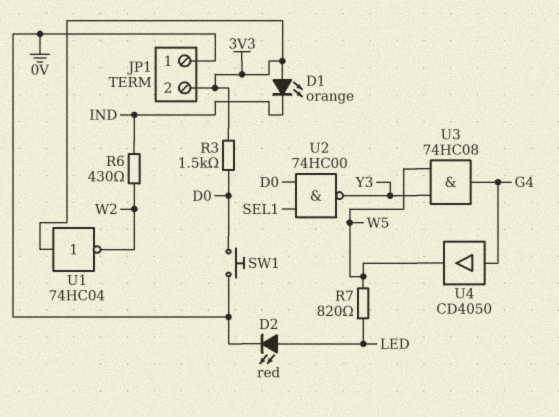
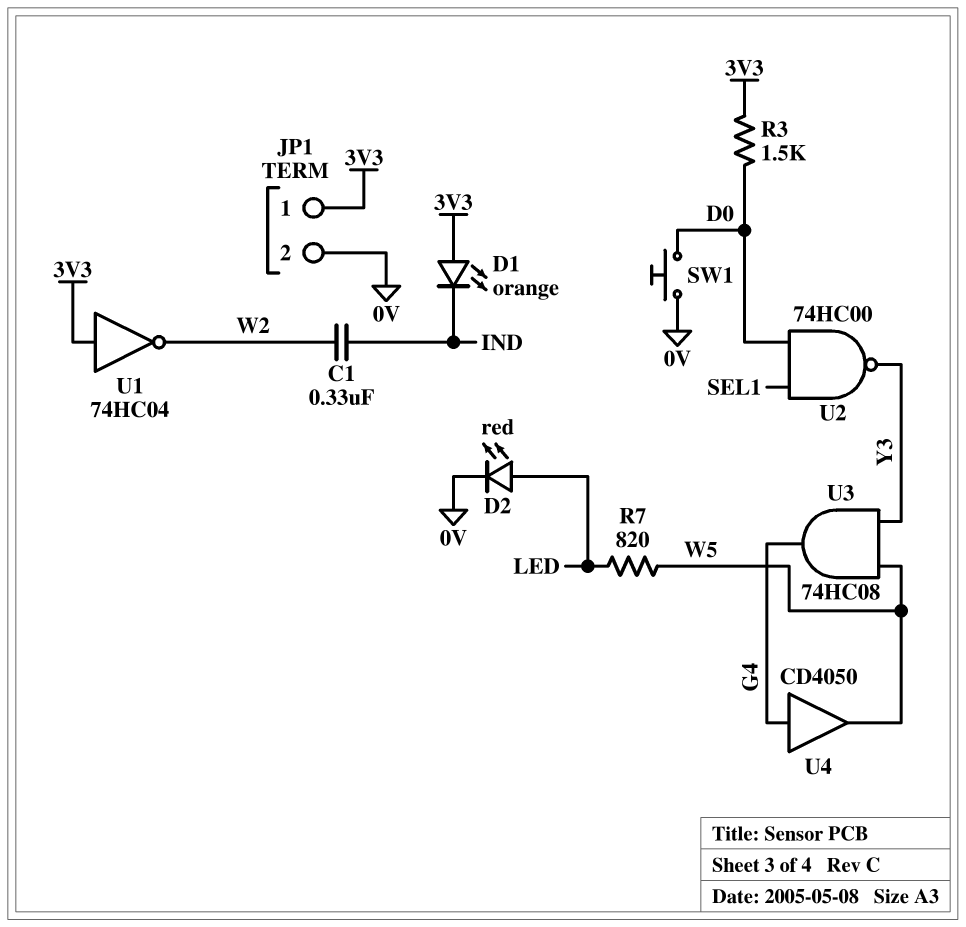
C1: none -> 330nF (IND, W2)
JP1 pin 1: 0V -> 3V3
JP1 pin 2: 3V3 -> 0V
R6: 430 (IND, W2) -> none

